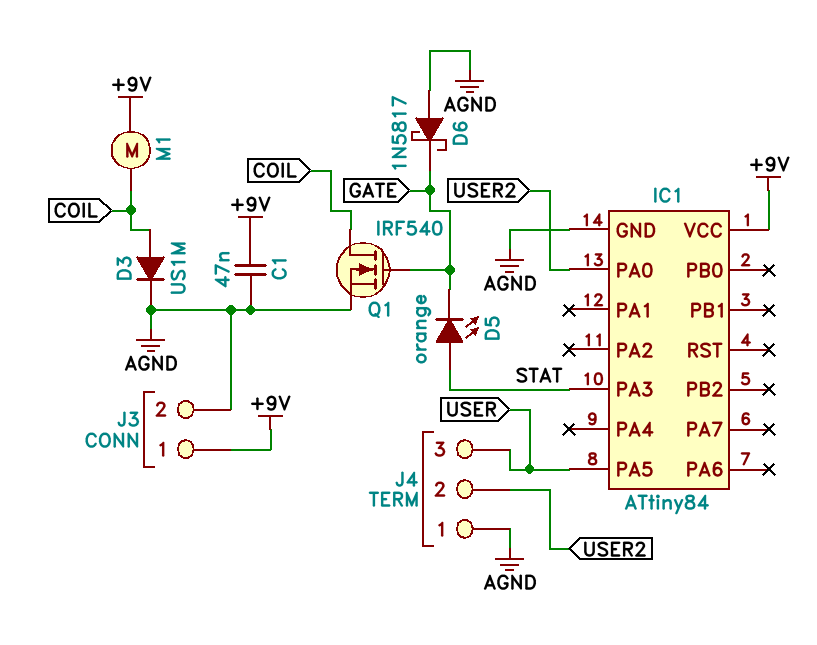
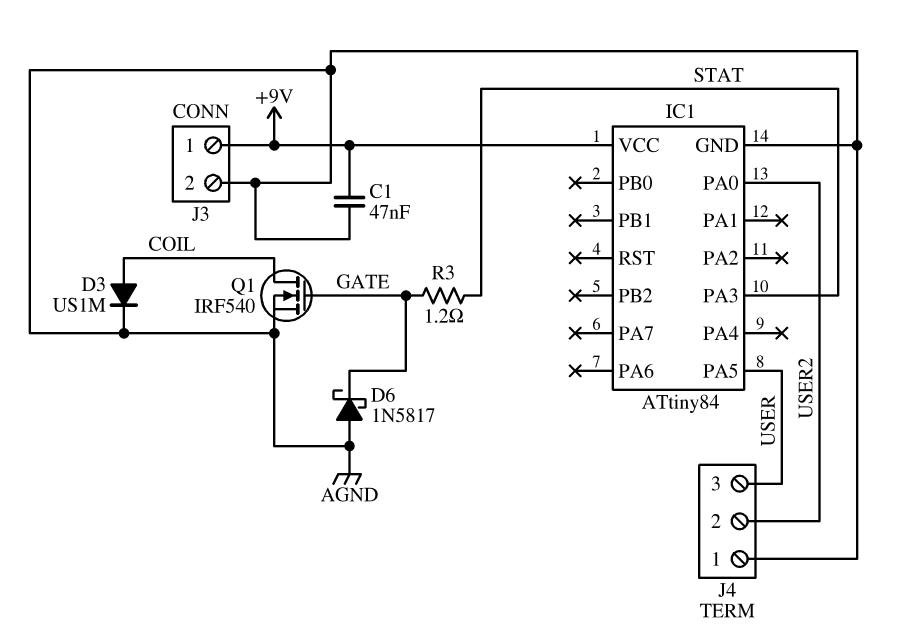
D5: LED orange (A STAT, K GATE) -> none
M1: motor (+9V, COIL) -> none
R3: none -> 1.2 (GATE, STAT)

